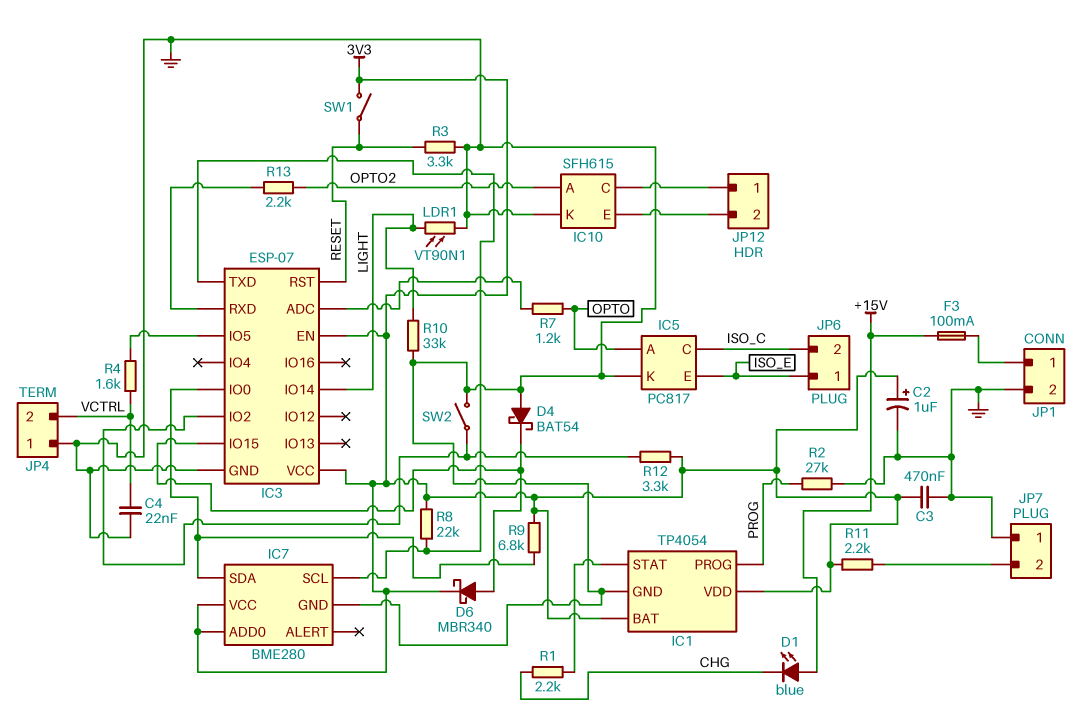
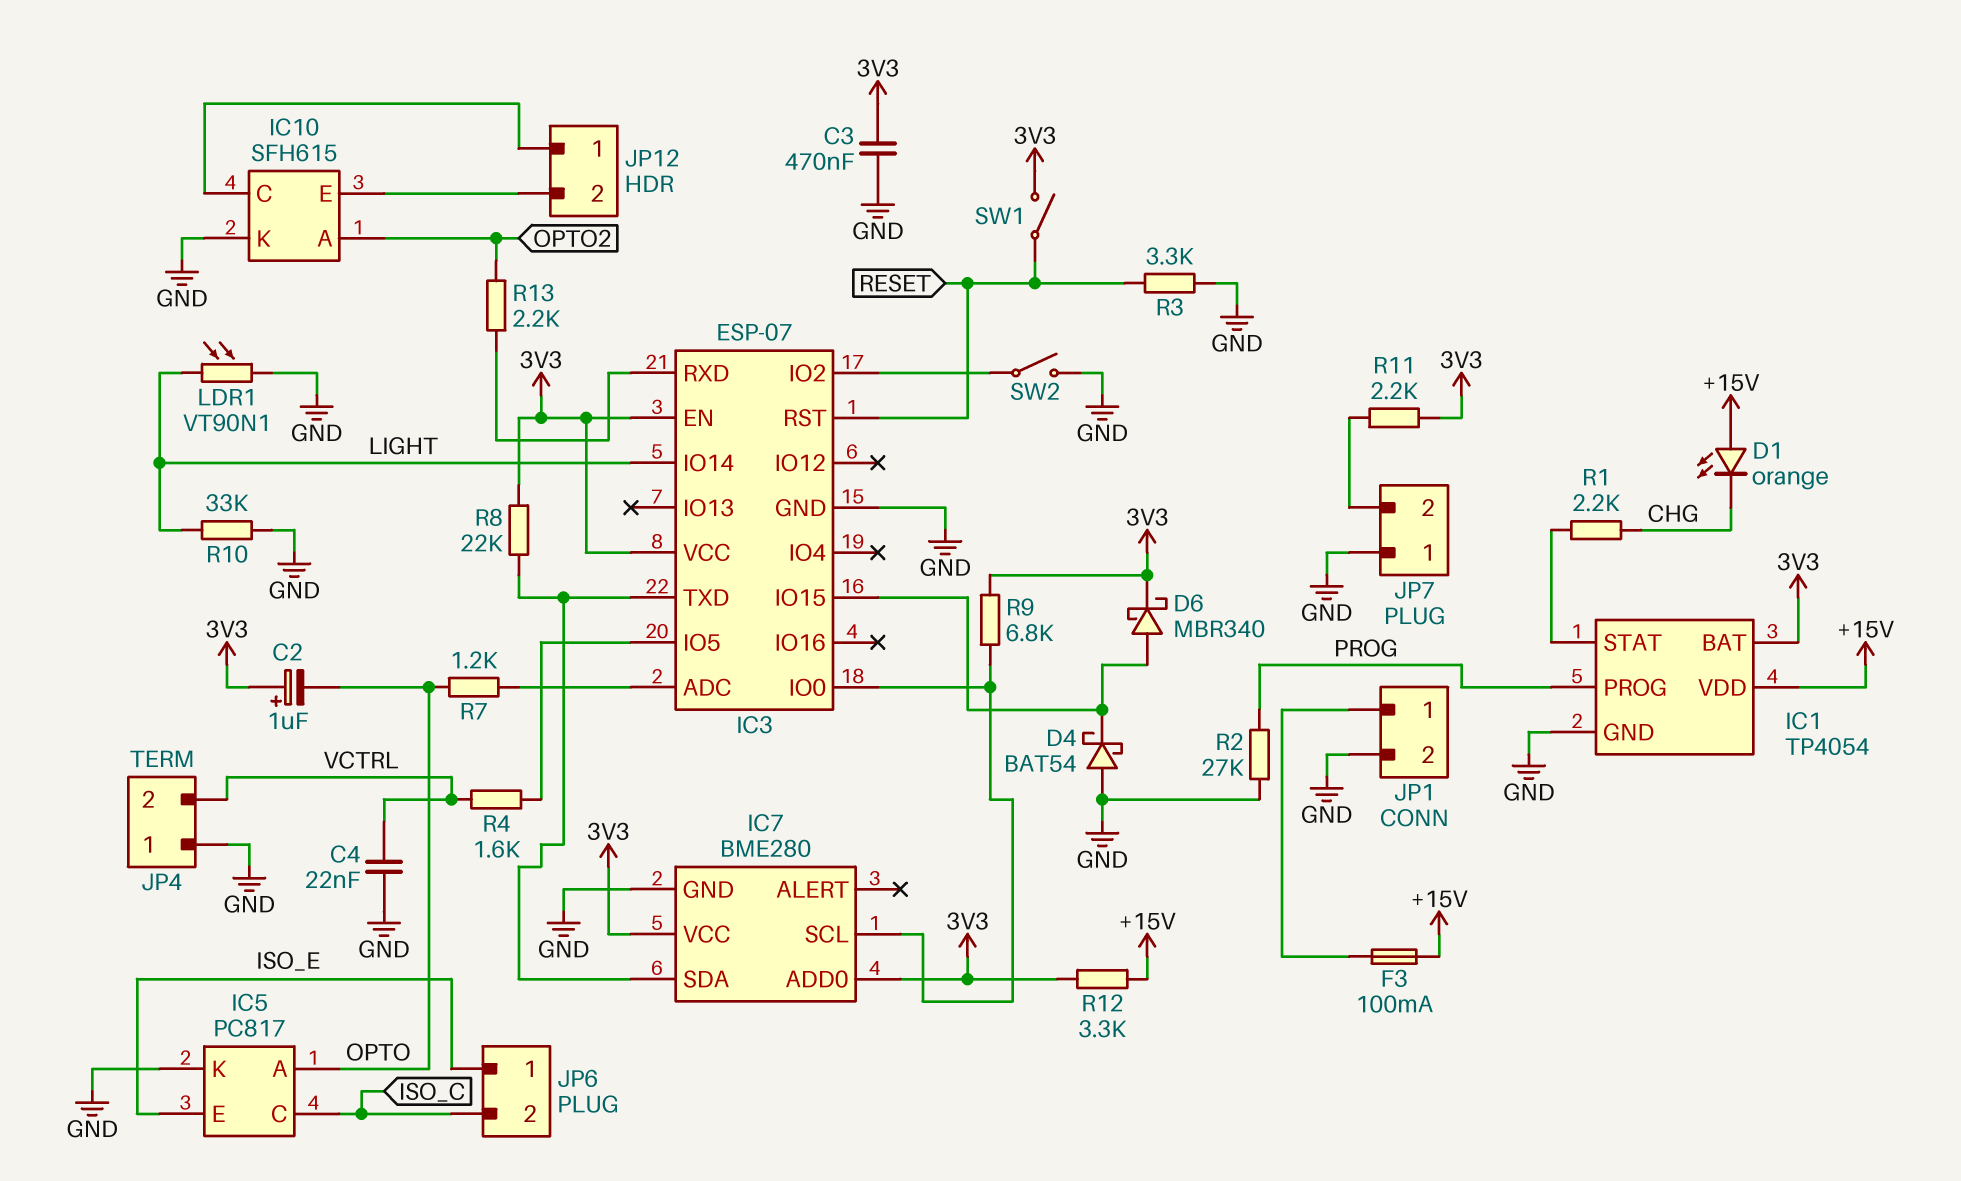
C2: 1uF (plus 3V3, minus GND) -> 1uF (plus 3V3, minus OPTO)
D1: LED blue (A +15V, K CHG) -> LED orange (A +15V, K CHG)
IC1 pin VDD: 3V3 -> +15V
IC7 pin SCL: IC3/TXD -> IC3/IO0
IC7 pin SDA: IC3/IO0 -> IC3/TXD
R12: 3.3k (3V3, IC3/IO2) -> 3.3k (+15V, 3V3)

